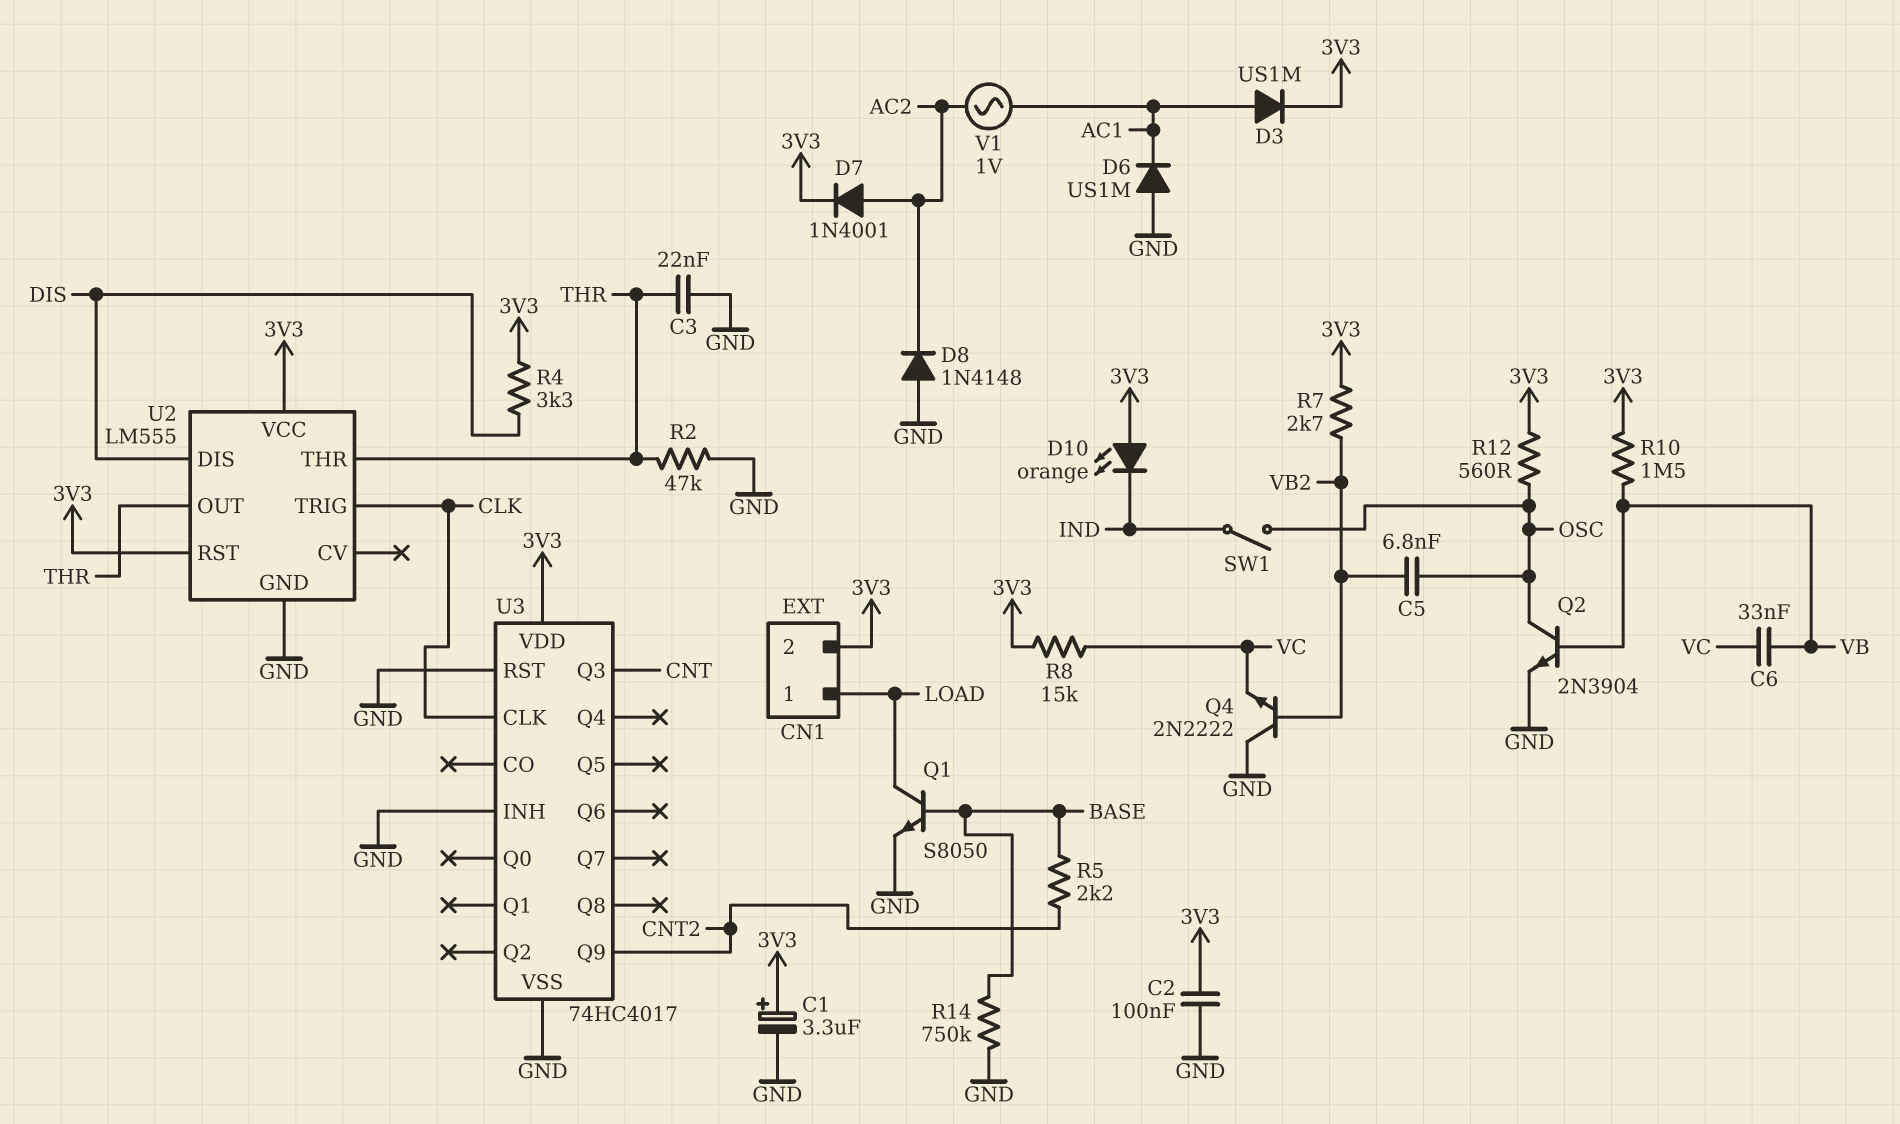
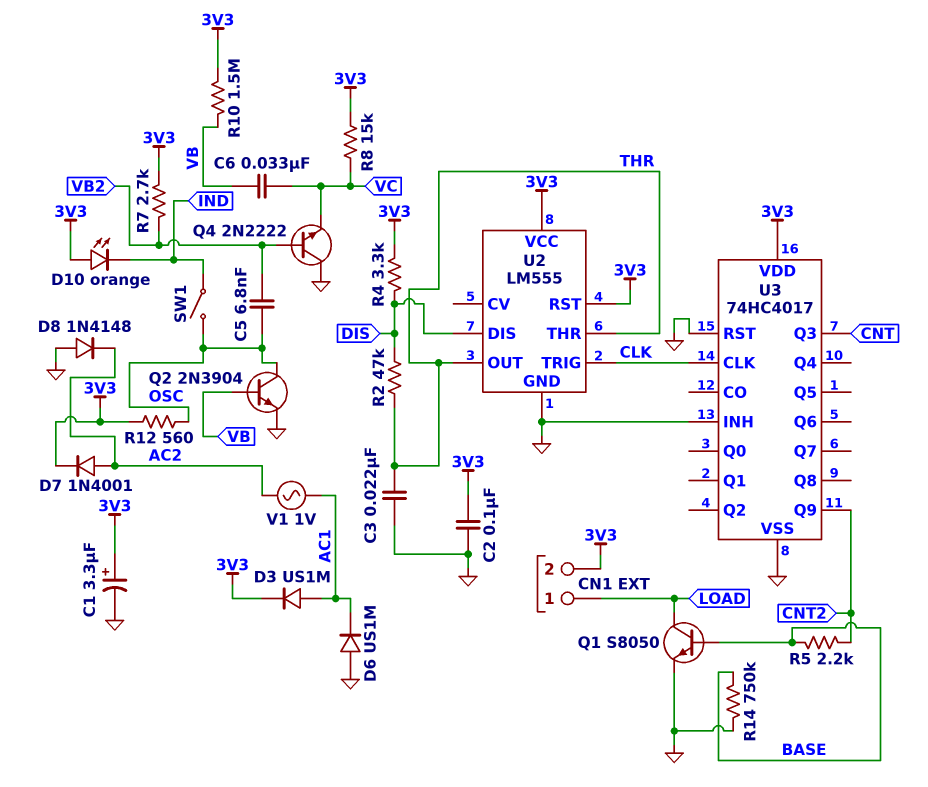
R2: 47k (GND, THR) -> 47k (DIS, THR)

